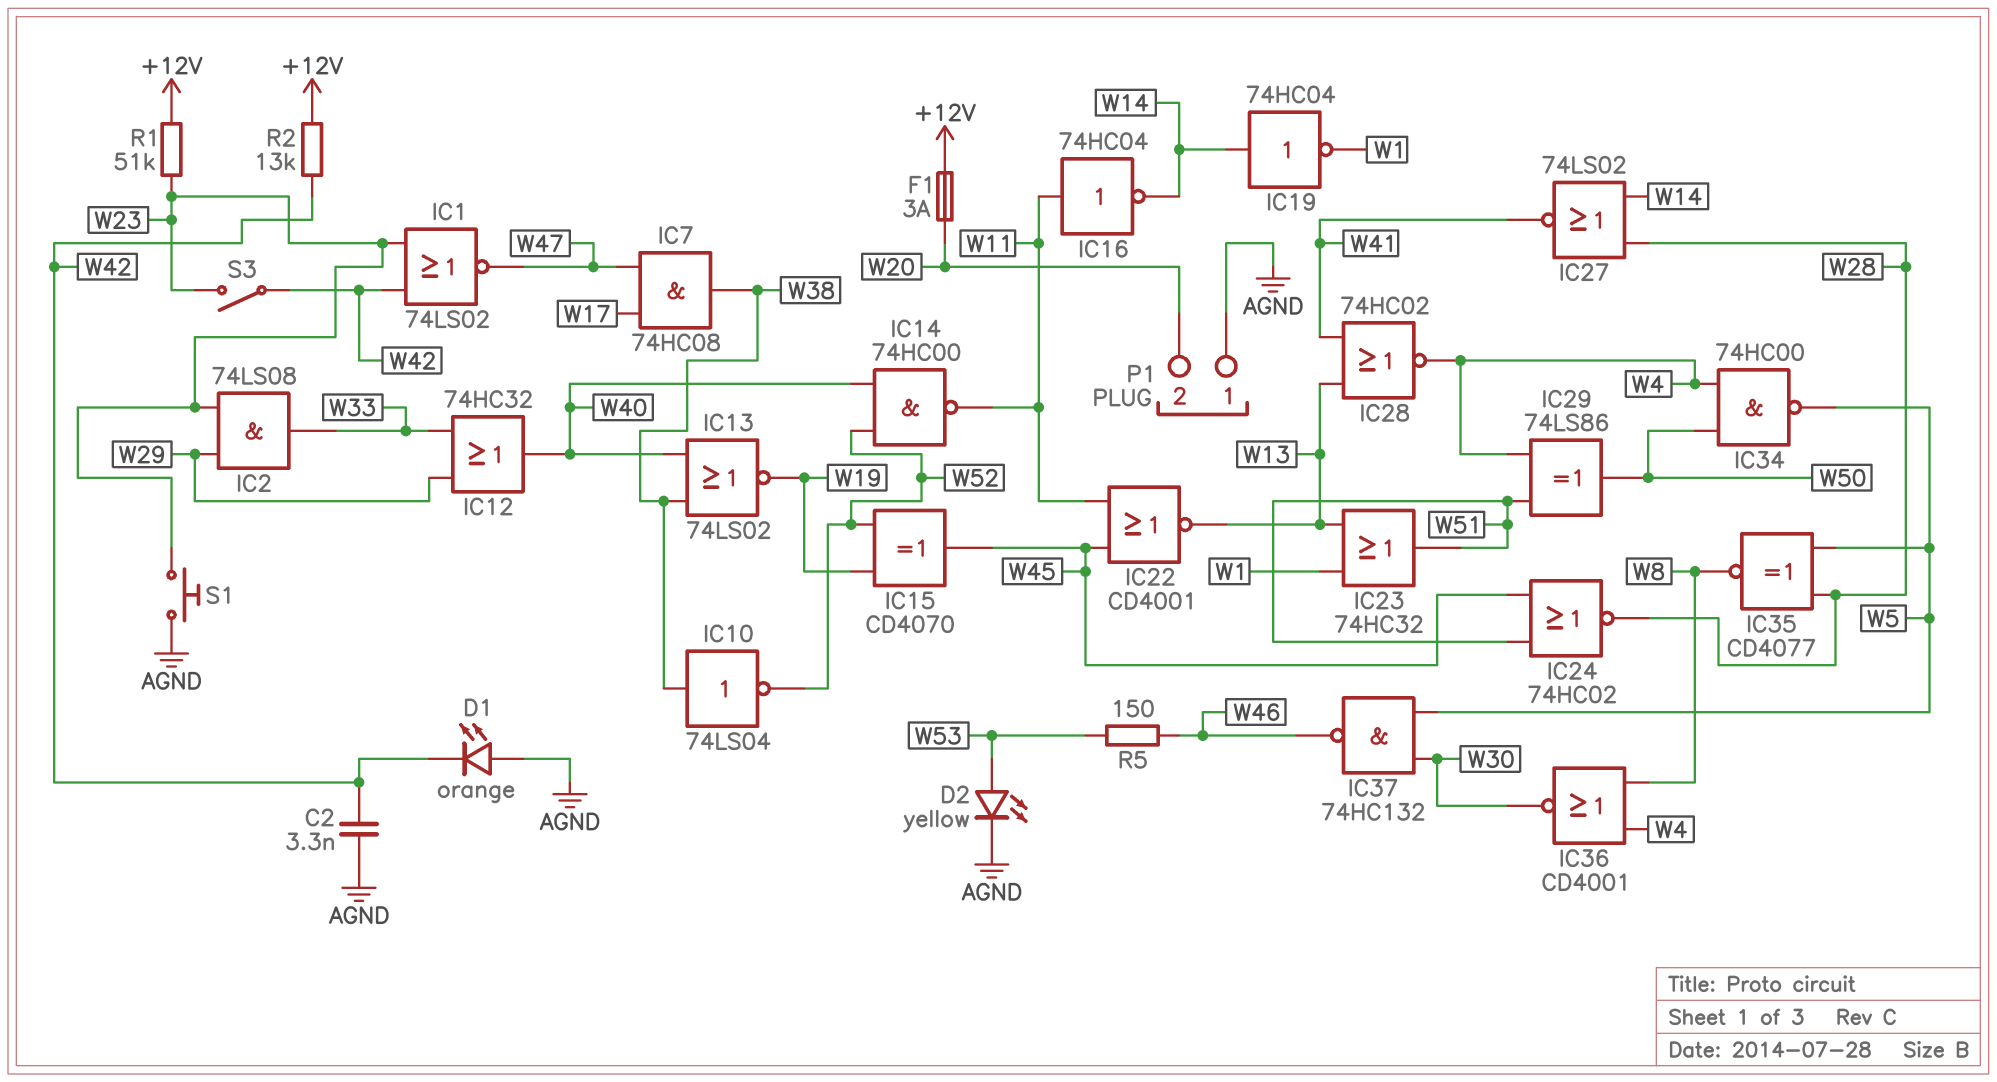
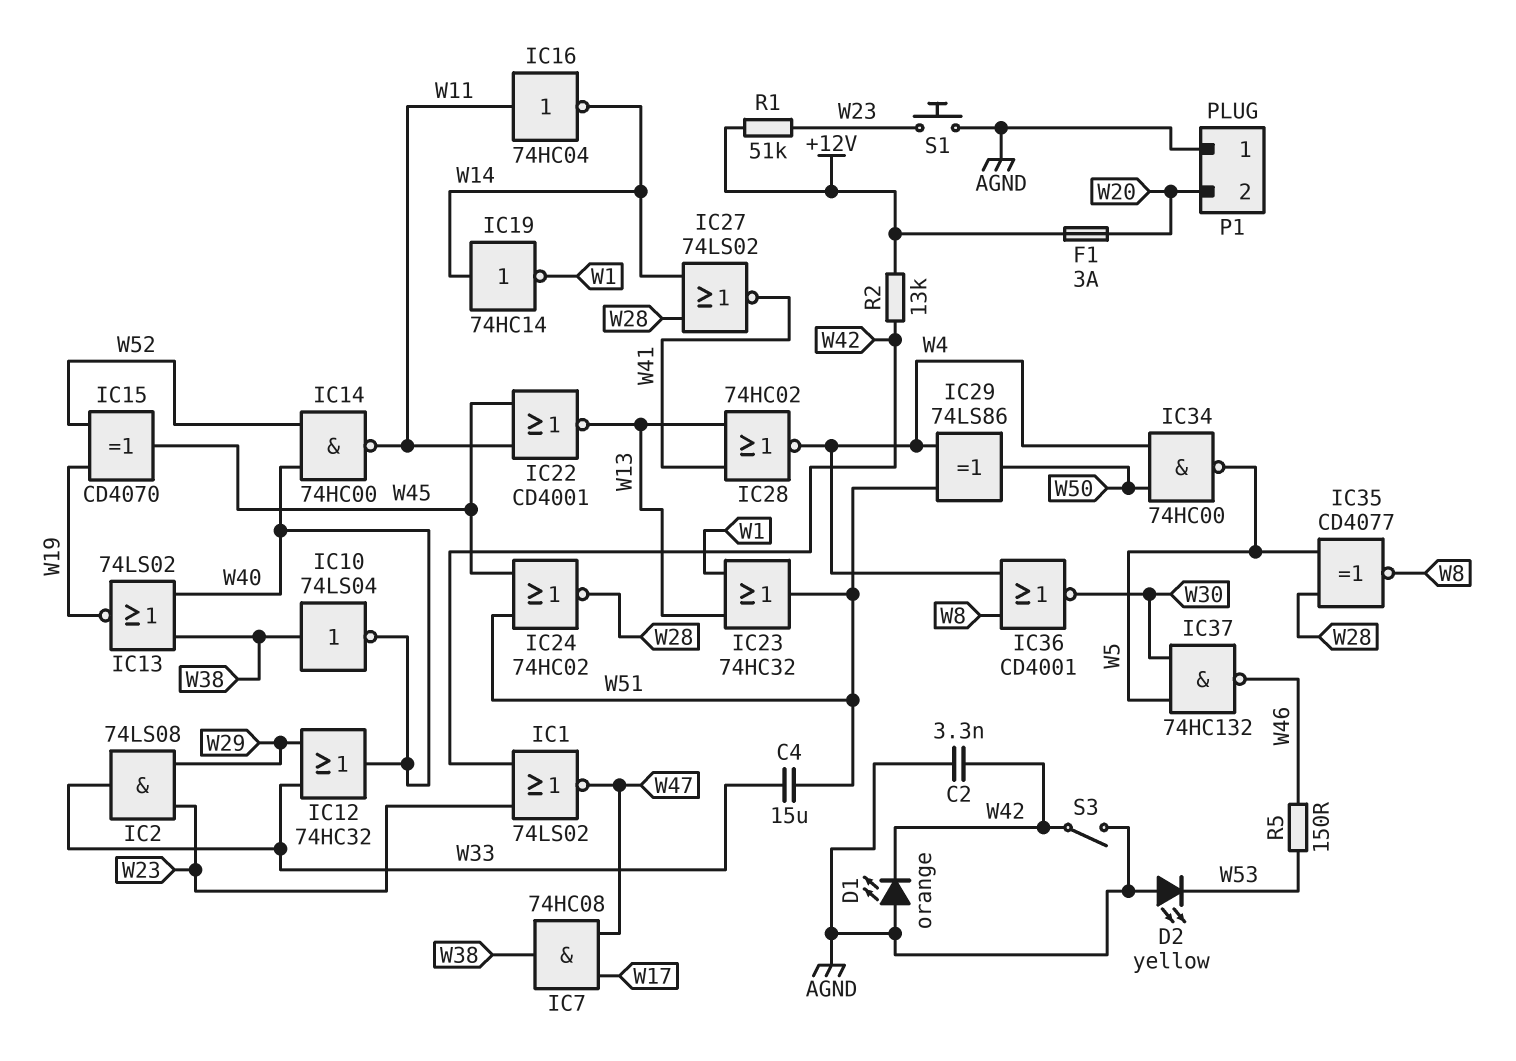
C4: none -> 15uF (W33, W51)
D2: LED yellow (A W53, K AGND) -> LED yellow (A AGND, K W53)
IC10: NOT 74LS04 (in W38, out W52) -> NOT 74LS04 (in W38, out W40)
IC19: NOT 74HC04 (in W14, out W1) -> NOT 74HC14 (in W14, out W1)
S3: switch (W23, W42) -> switch (AGND, W42)

